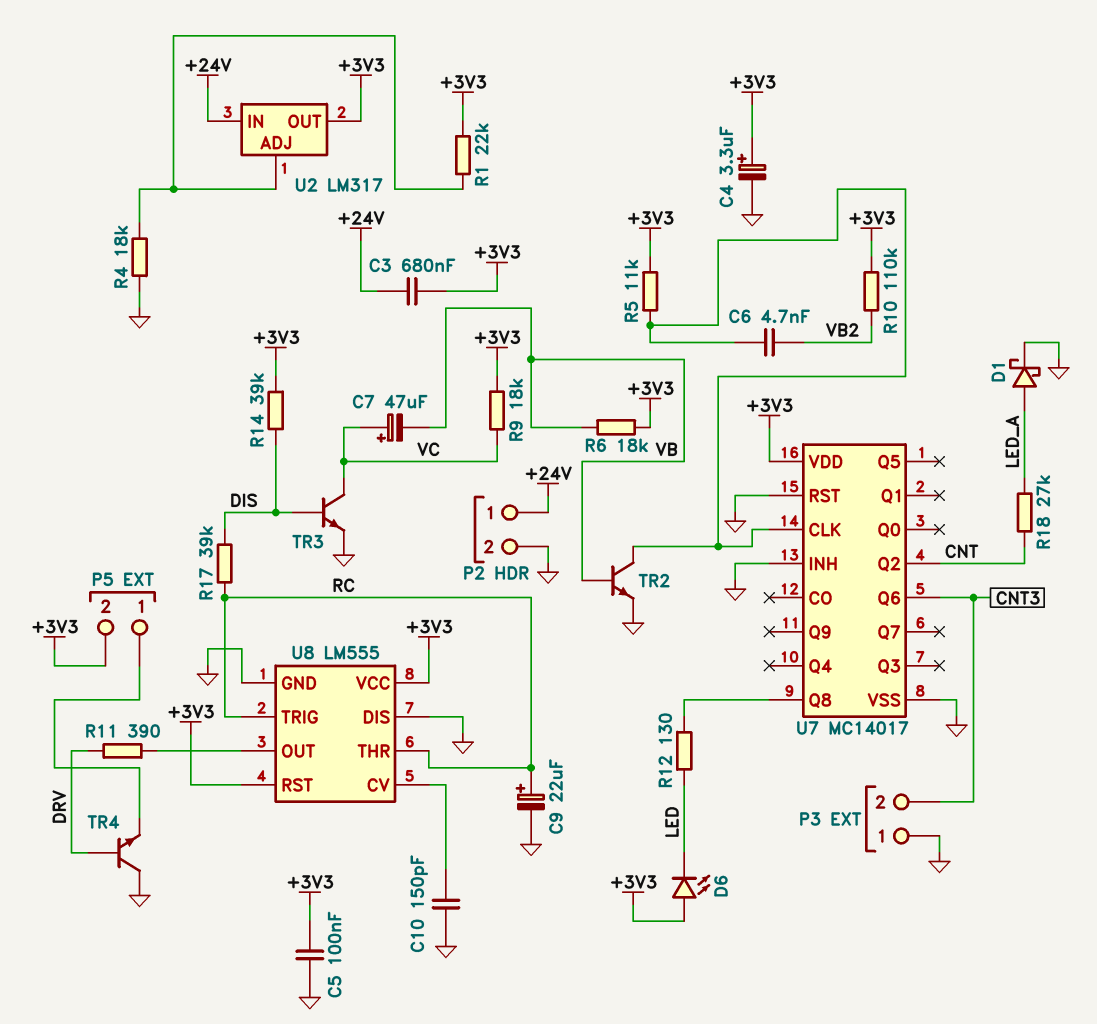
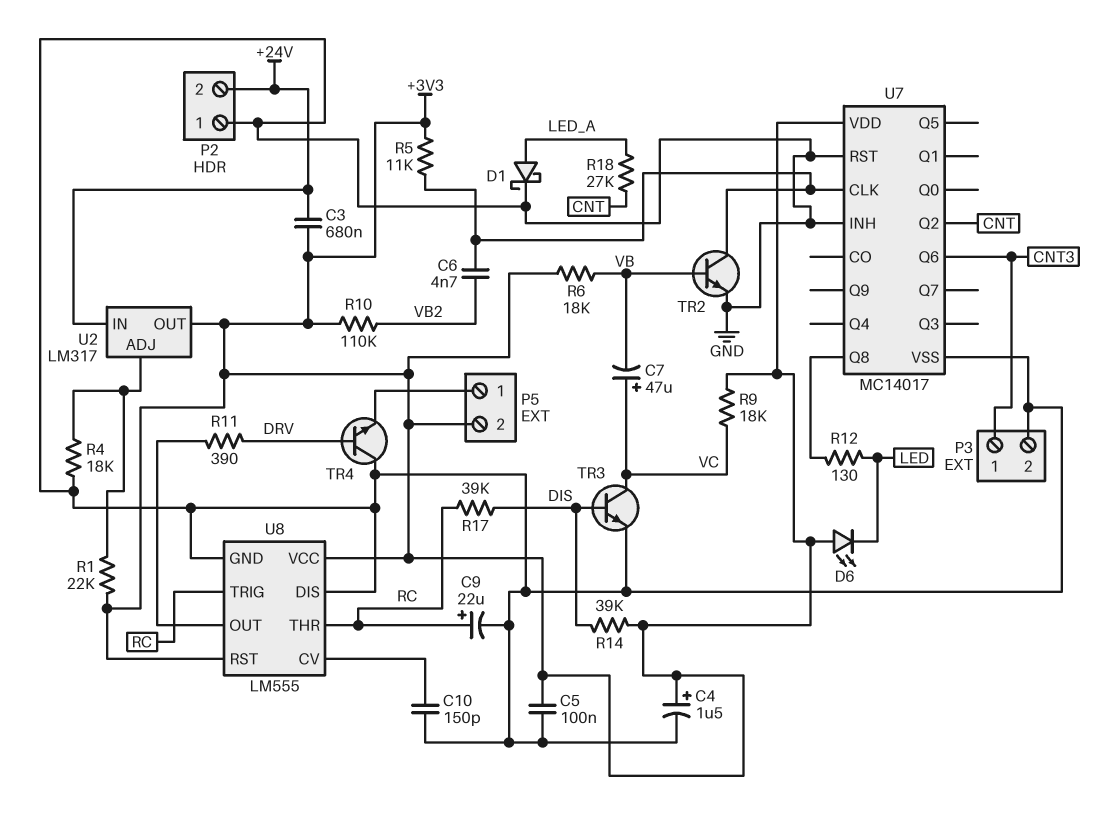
C4: 3.3uF (plus +3V3, minus GND) -> 1.5uF (plus +3V3, minus GND)
P2 pin 1: +24V -> GND
P2 pin 2: GND -> +24V
P3 pin 1: GND -> CNT3
P3 pin 2: CNT3 -> GND

